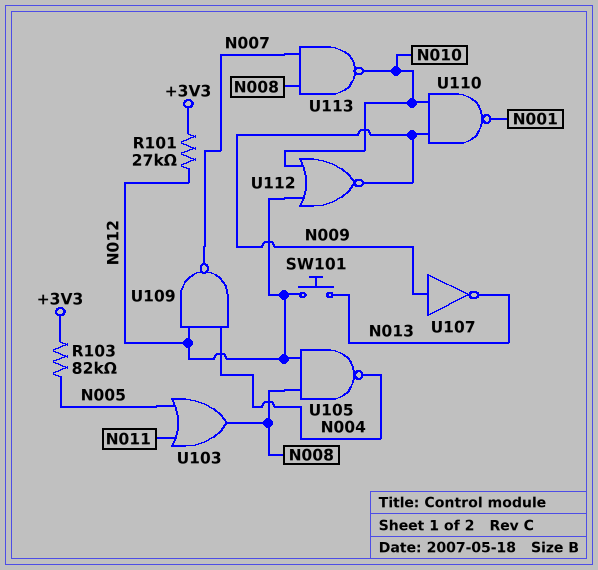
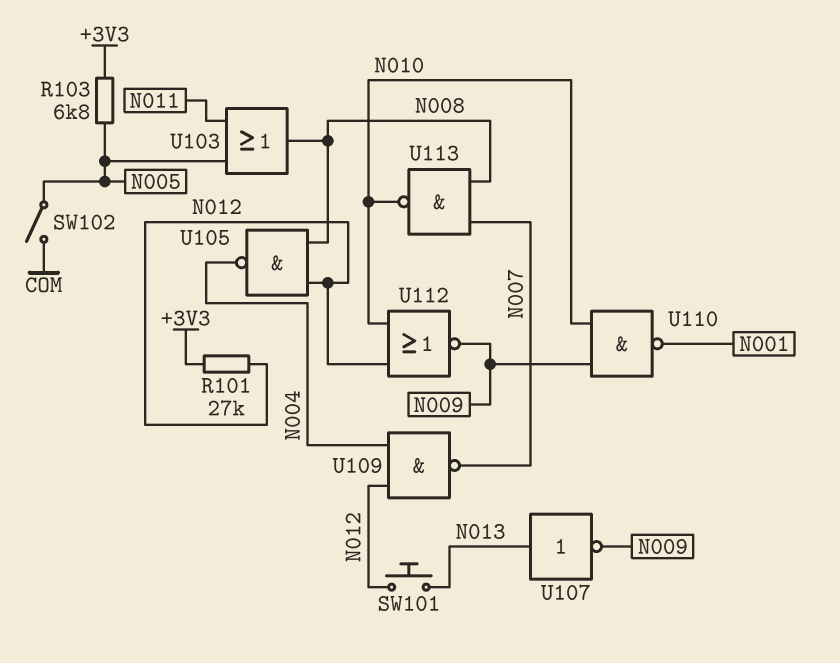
R103: 82k (+3V3, N005) -> 6.8k (+3V3, N005)
SW102: none -> switch (COM, N005)
U107: NOT (in N009, out N013) -> NOT (in N013, out N009)

